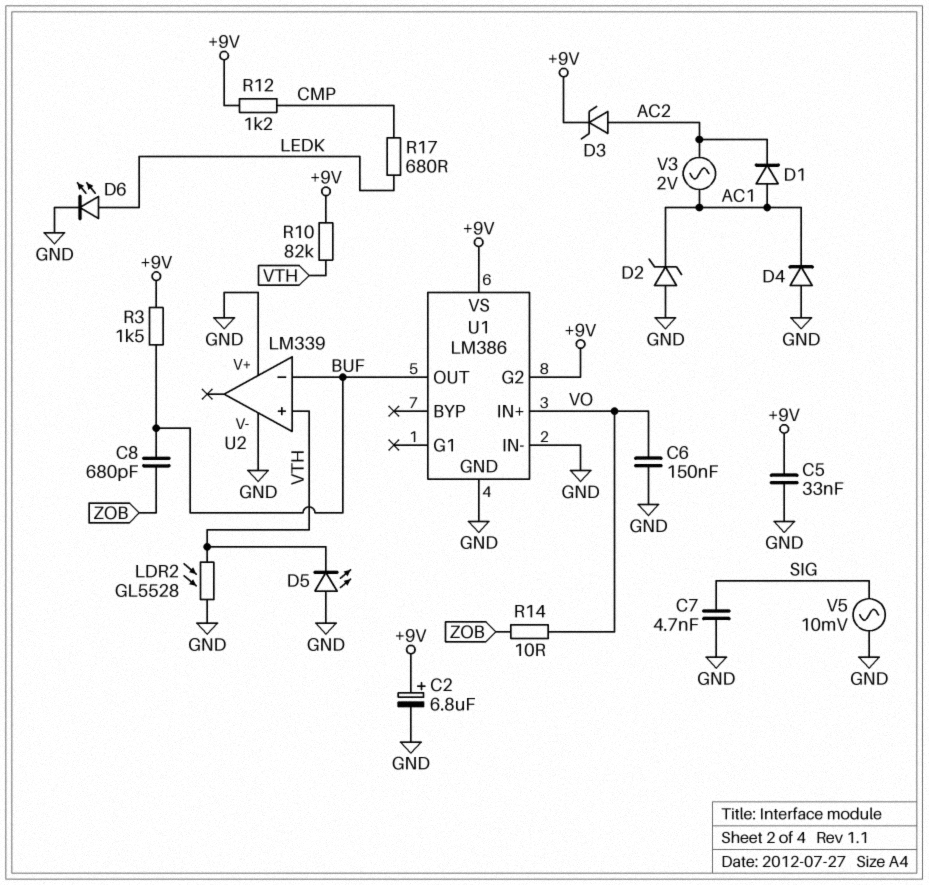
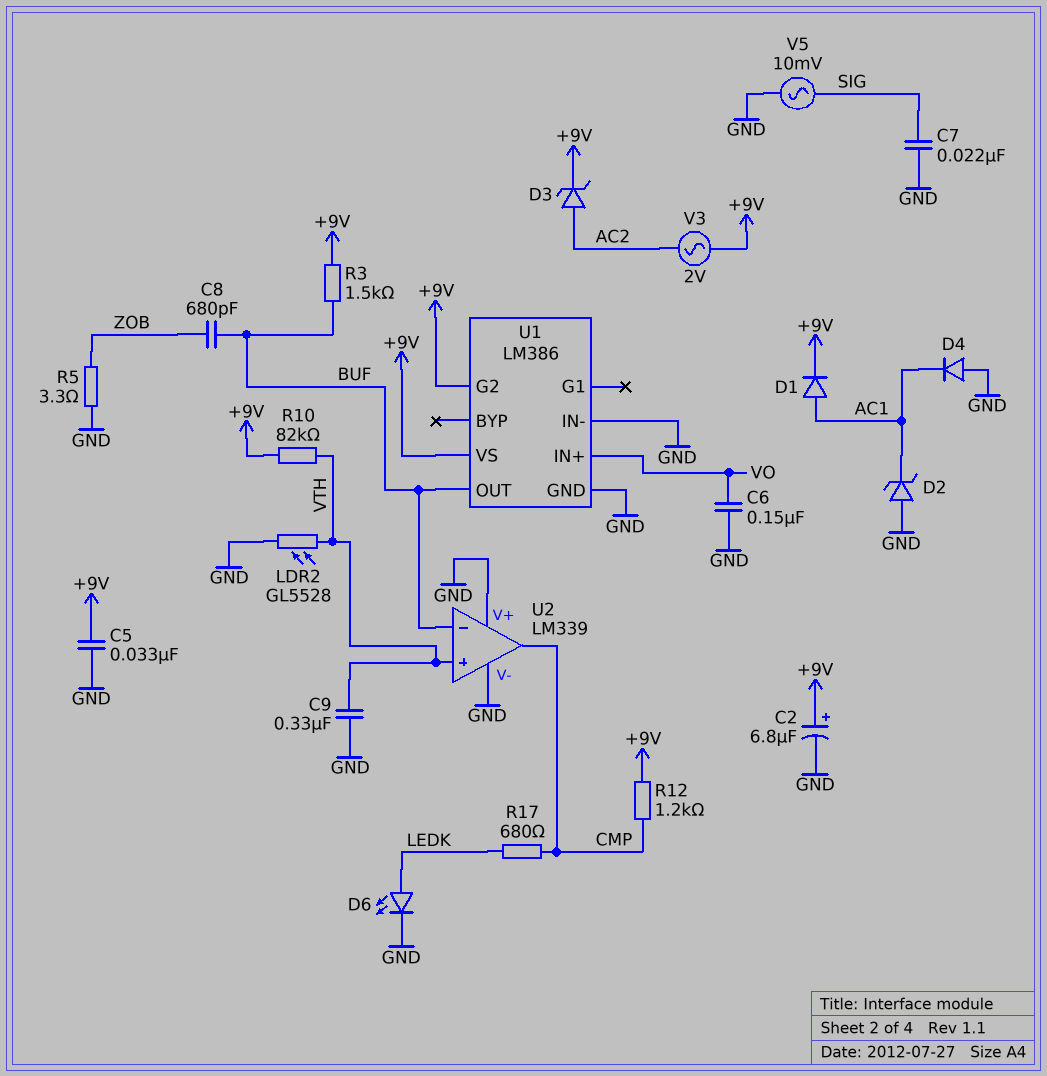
C7: 4.7nF (GND, SIG) -> 22nF (GND, SIG)
C9: none -> 330nF (GND, VTH)
D1: diode (A AC1, K AC2) -> diode (A AC1, K +9V)
D5: LED (A GND, K VTH) -> none
R5: none -> 3.3 (GND, ZOB)
R14: 10 (VO, ZOB) -> none
U2 pin out: none -> CMP
V3: AC 2V (AC1, AC2) -> AC 2V (+9V, AC2)

